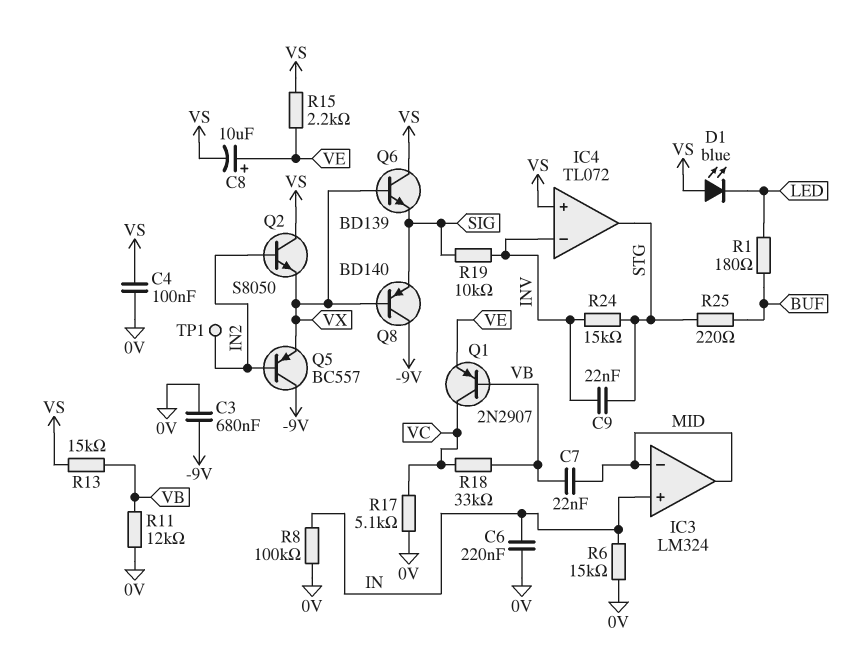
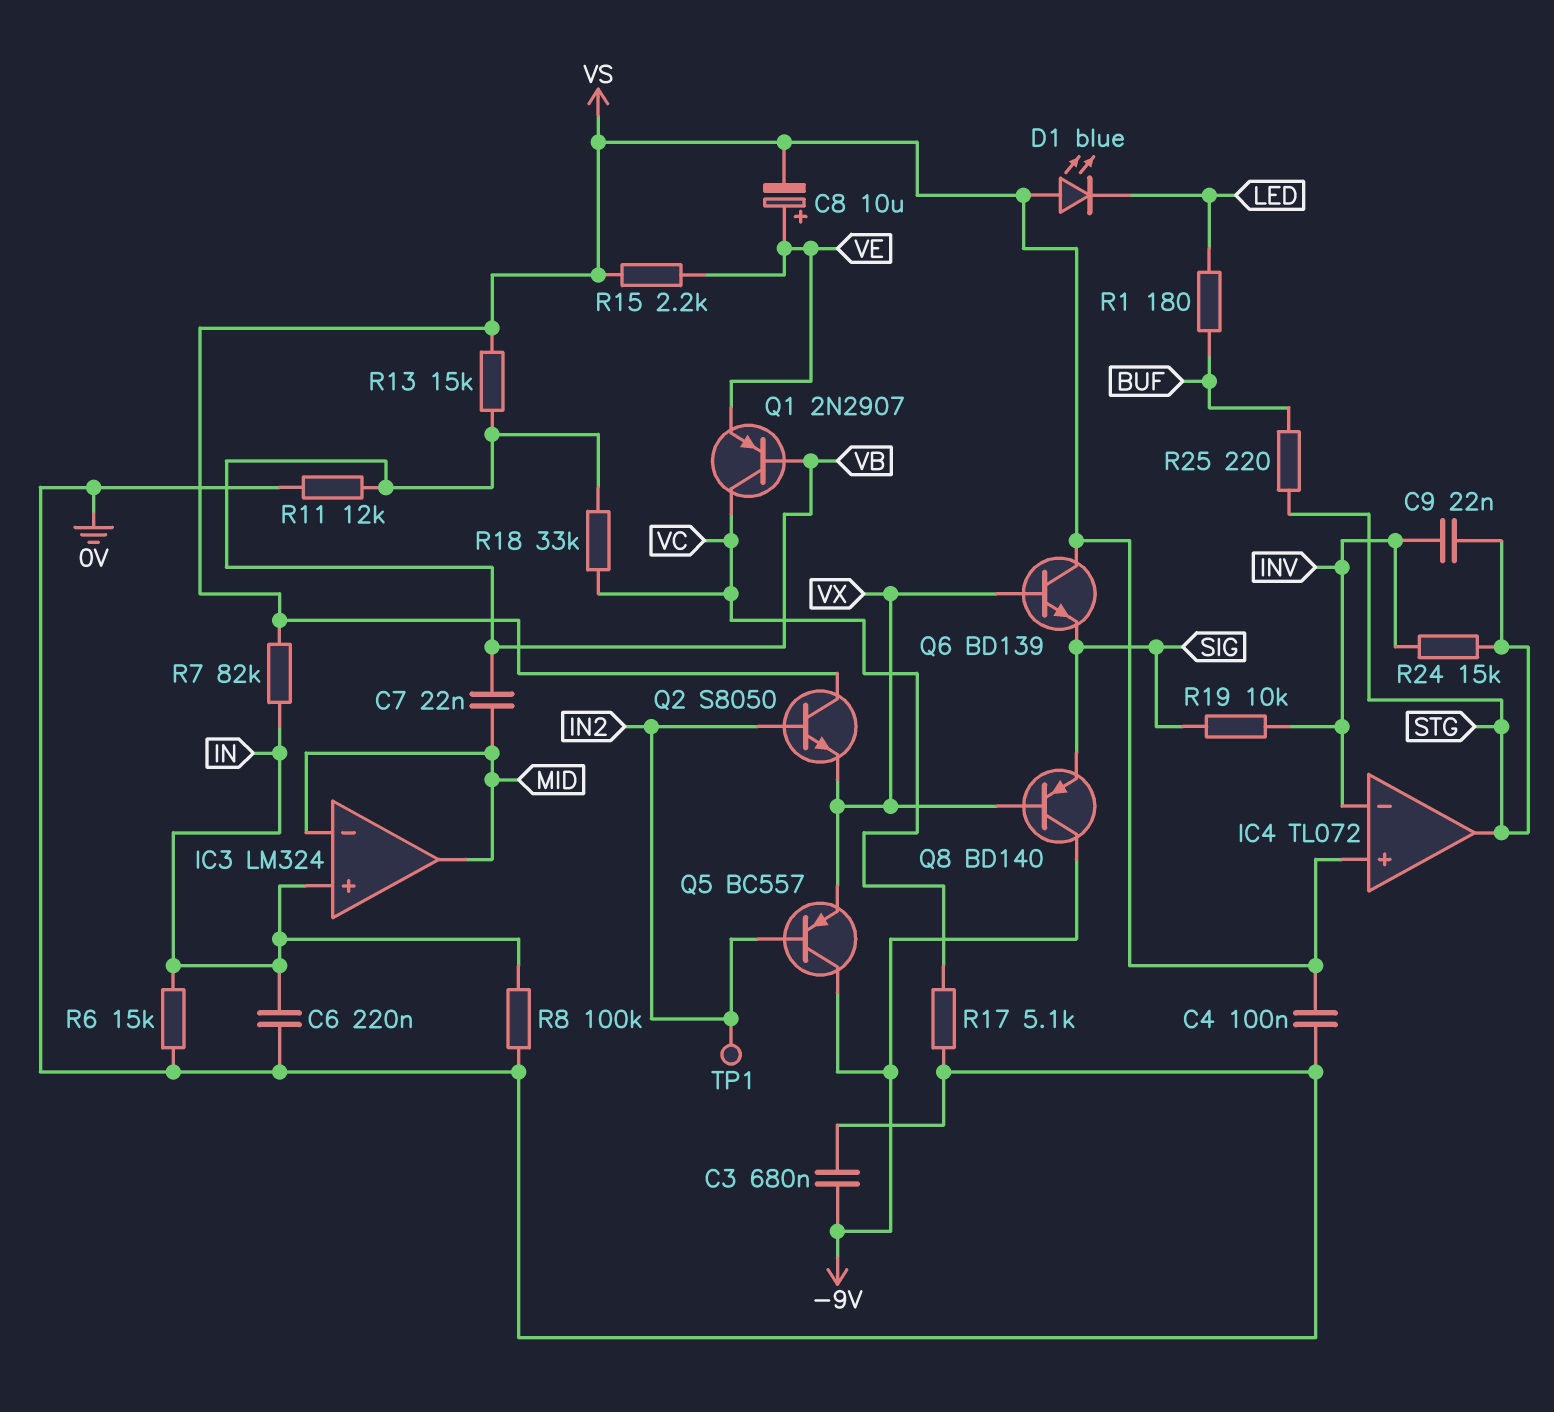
R7: none -> 82k (IN, VS)

